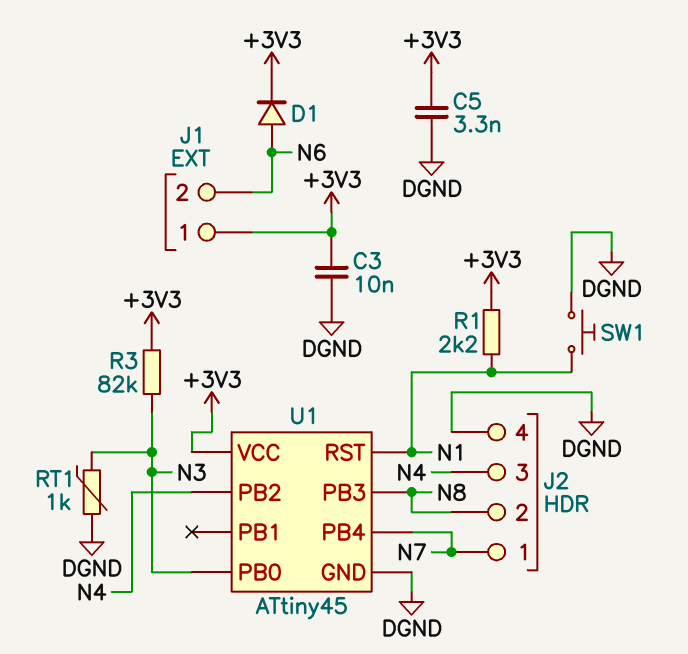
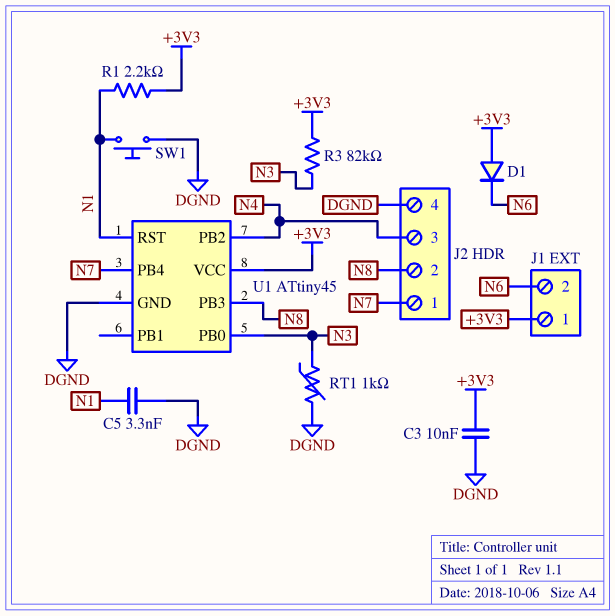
C5: 3.3nF (+3V3, DGND) -> 3.3nF (DGND, N1)
D1: diode (A N6, K +3V3) -> diode (A +3V3, K N6)

